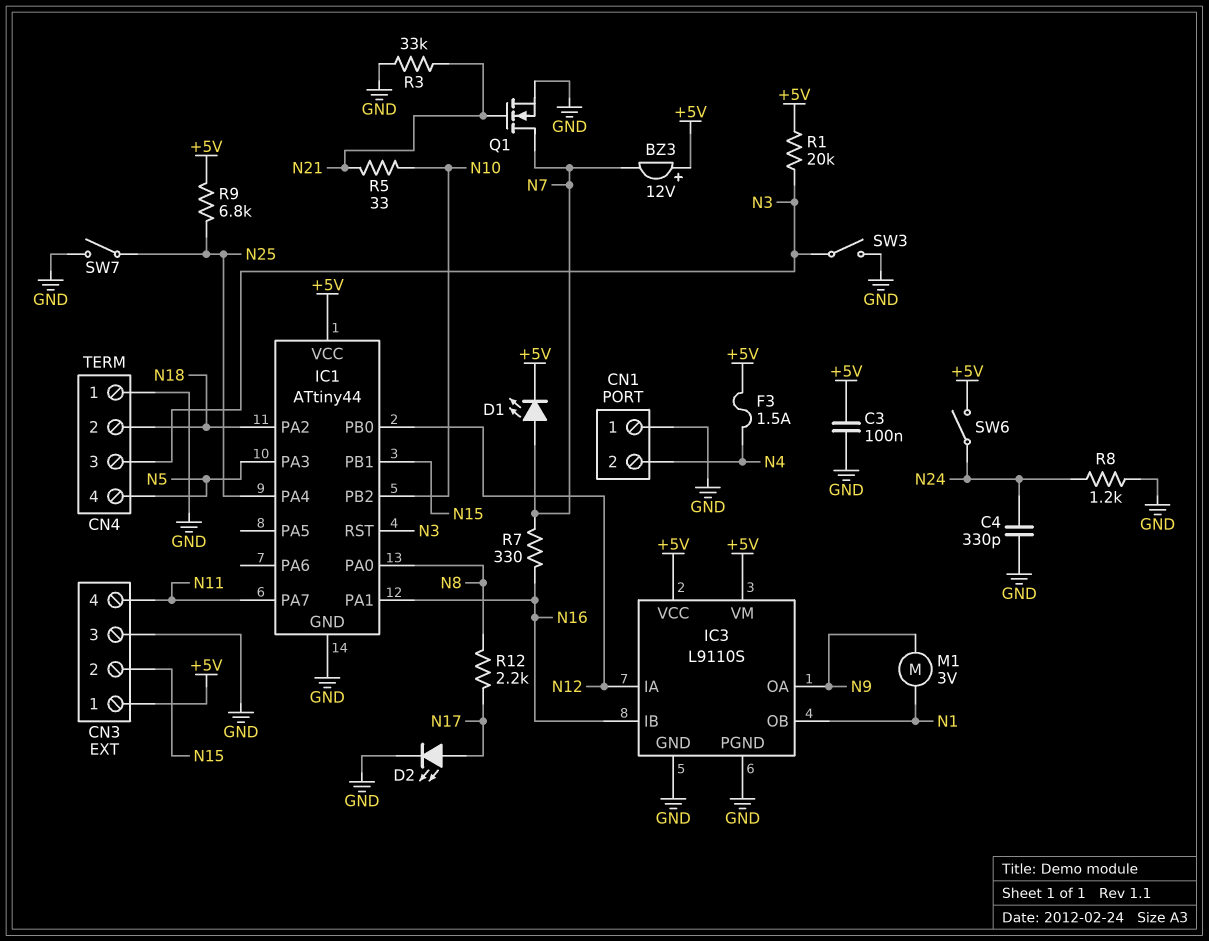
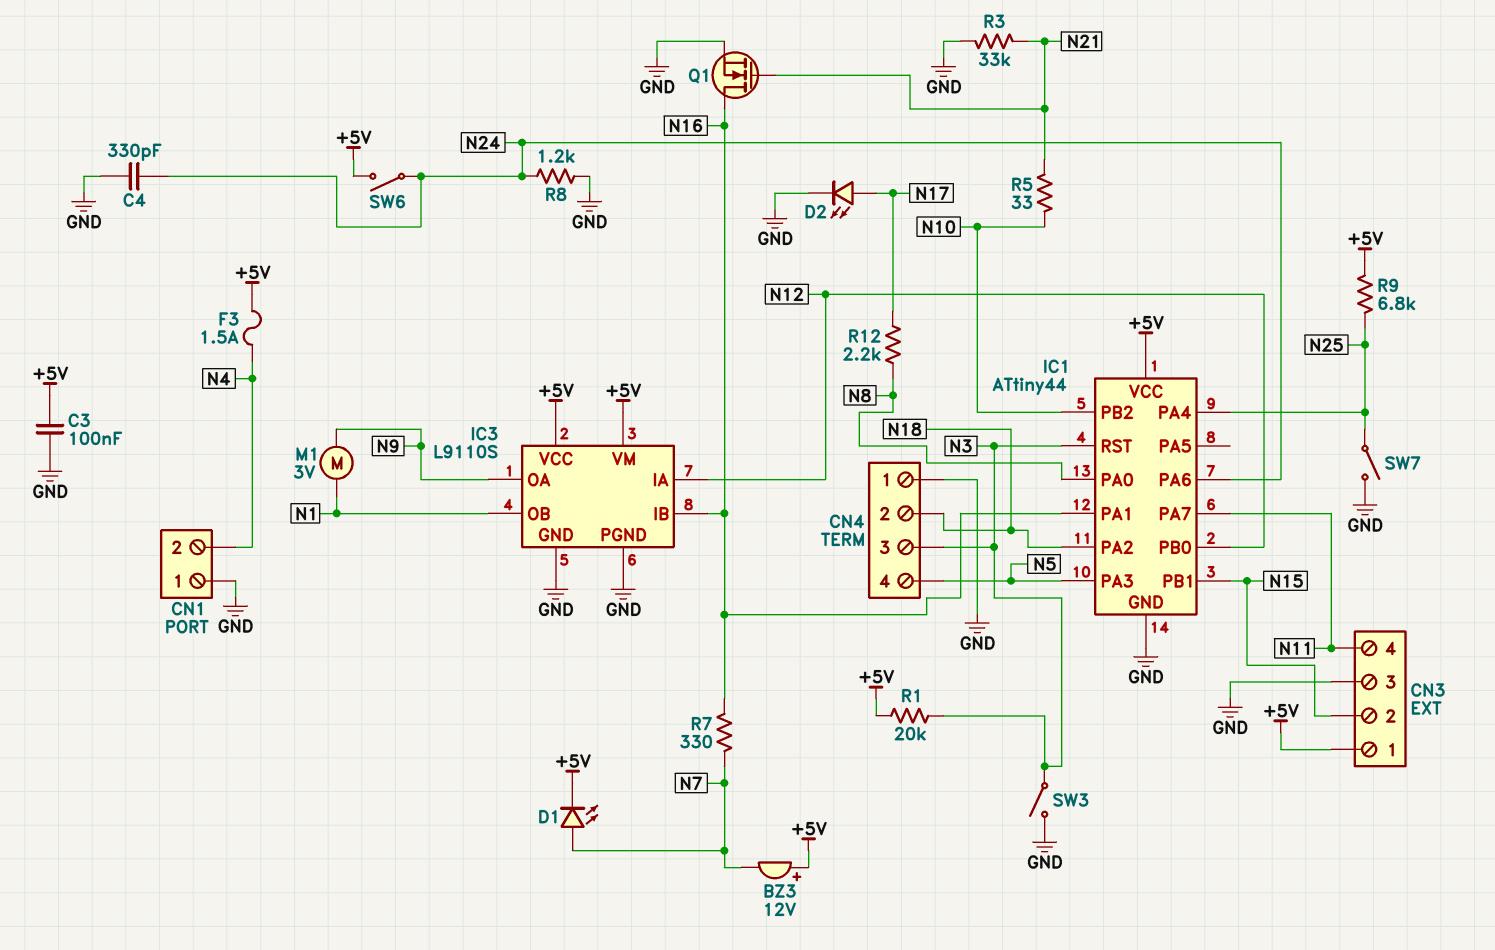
IC1 pin PA6: none -> N24
Q1: NMOS (G N21, D N7, S GND) -> NMOS (G N21, D N16, S GND)

